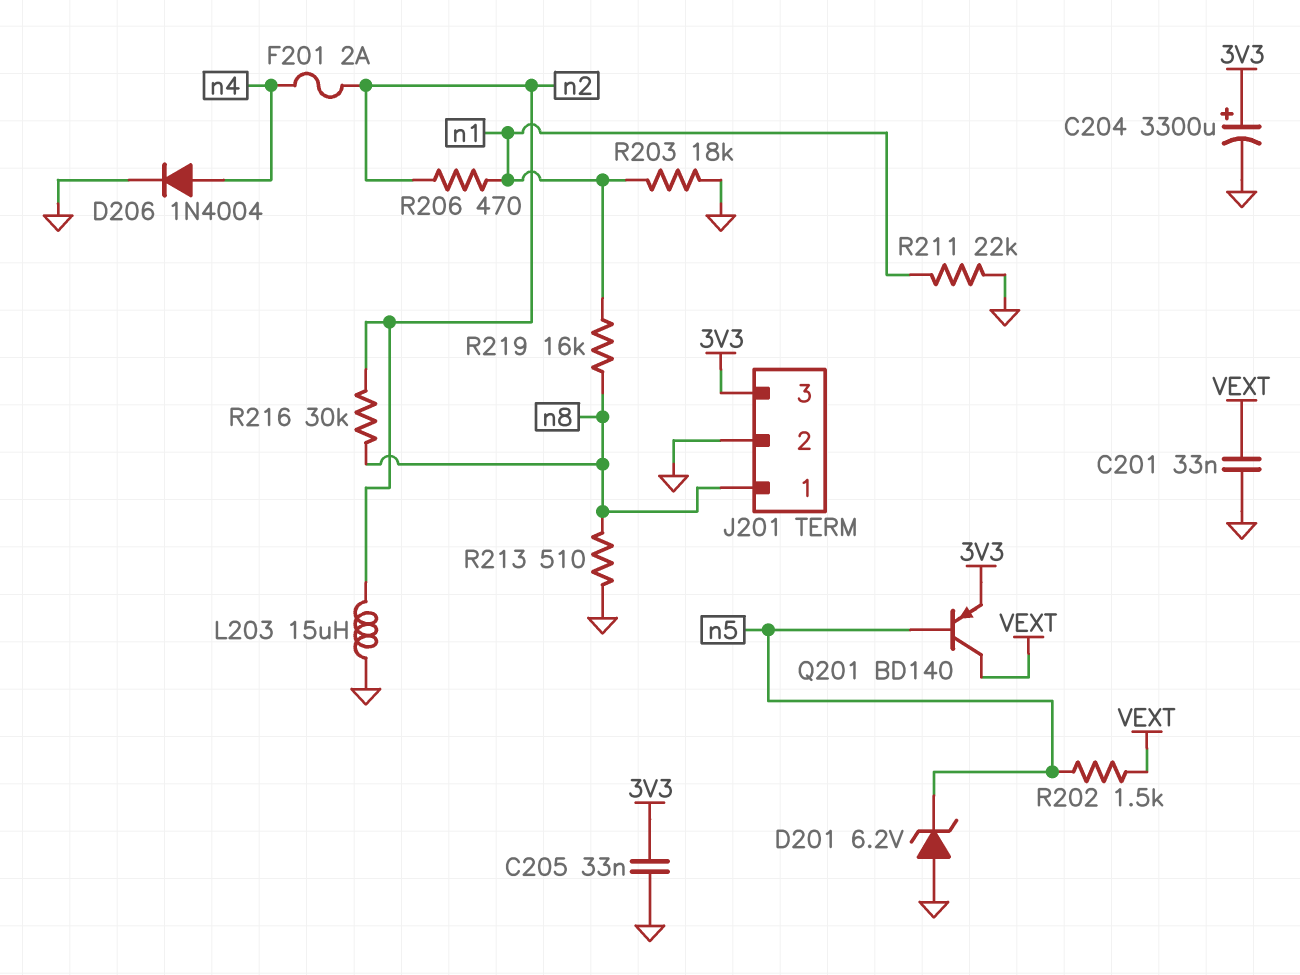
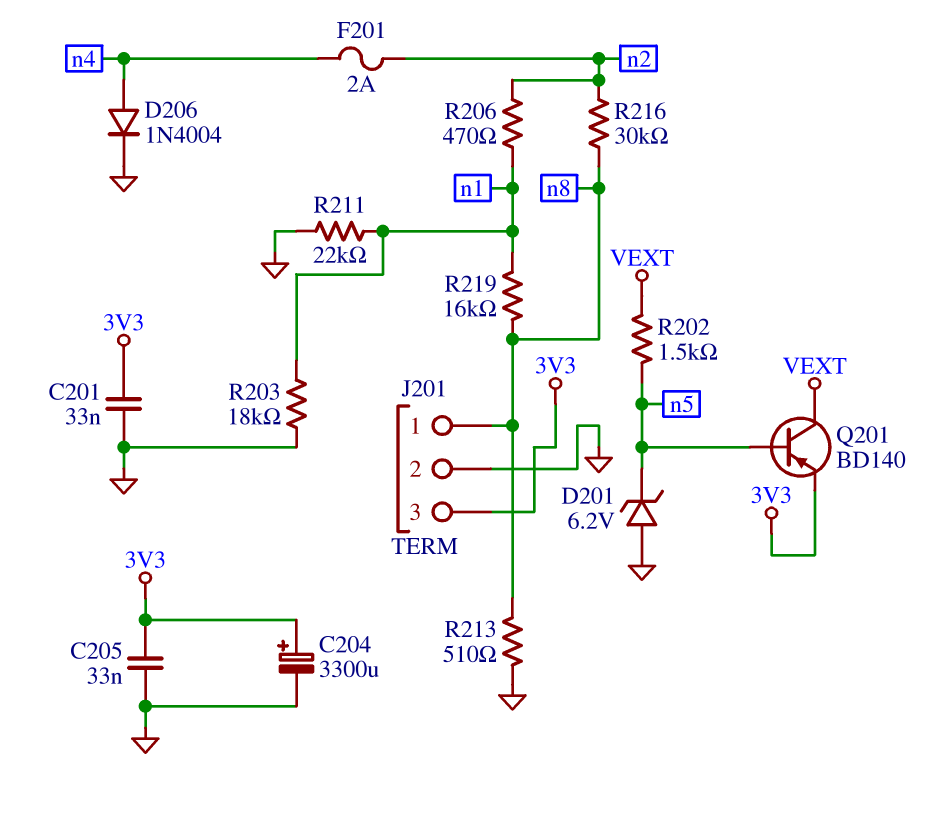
C201: 33nF (GND, VEXT) -> 33nF (3V3, GND)
L203: 15uH (GND, n2) -> none

